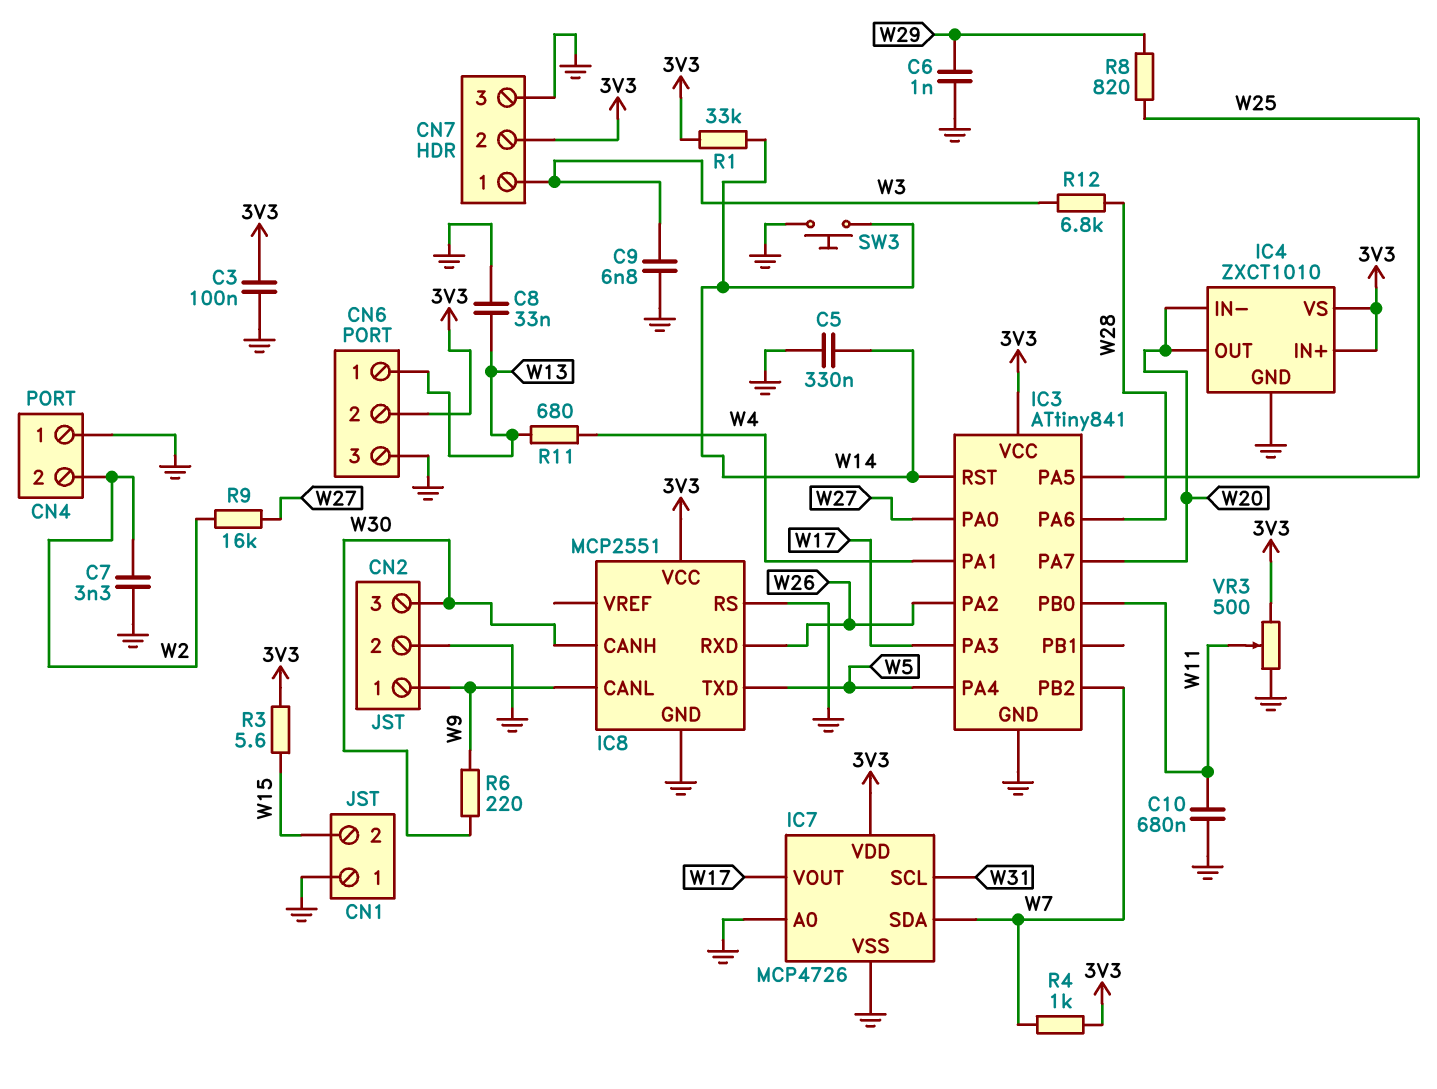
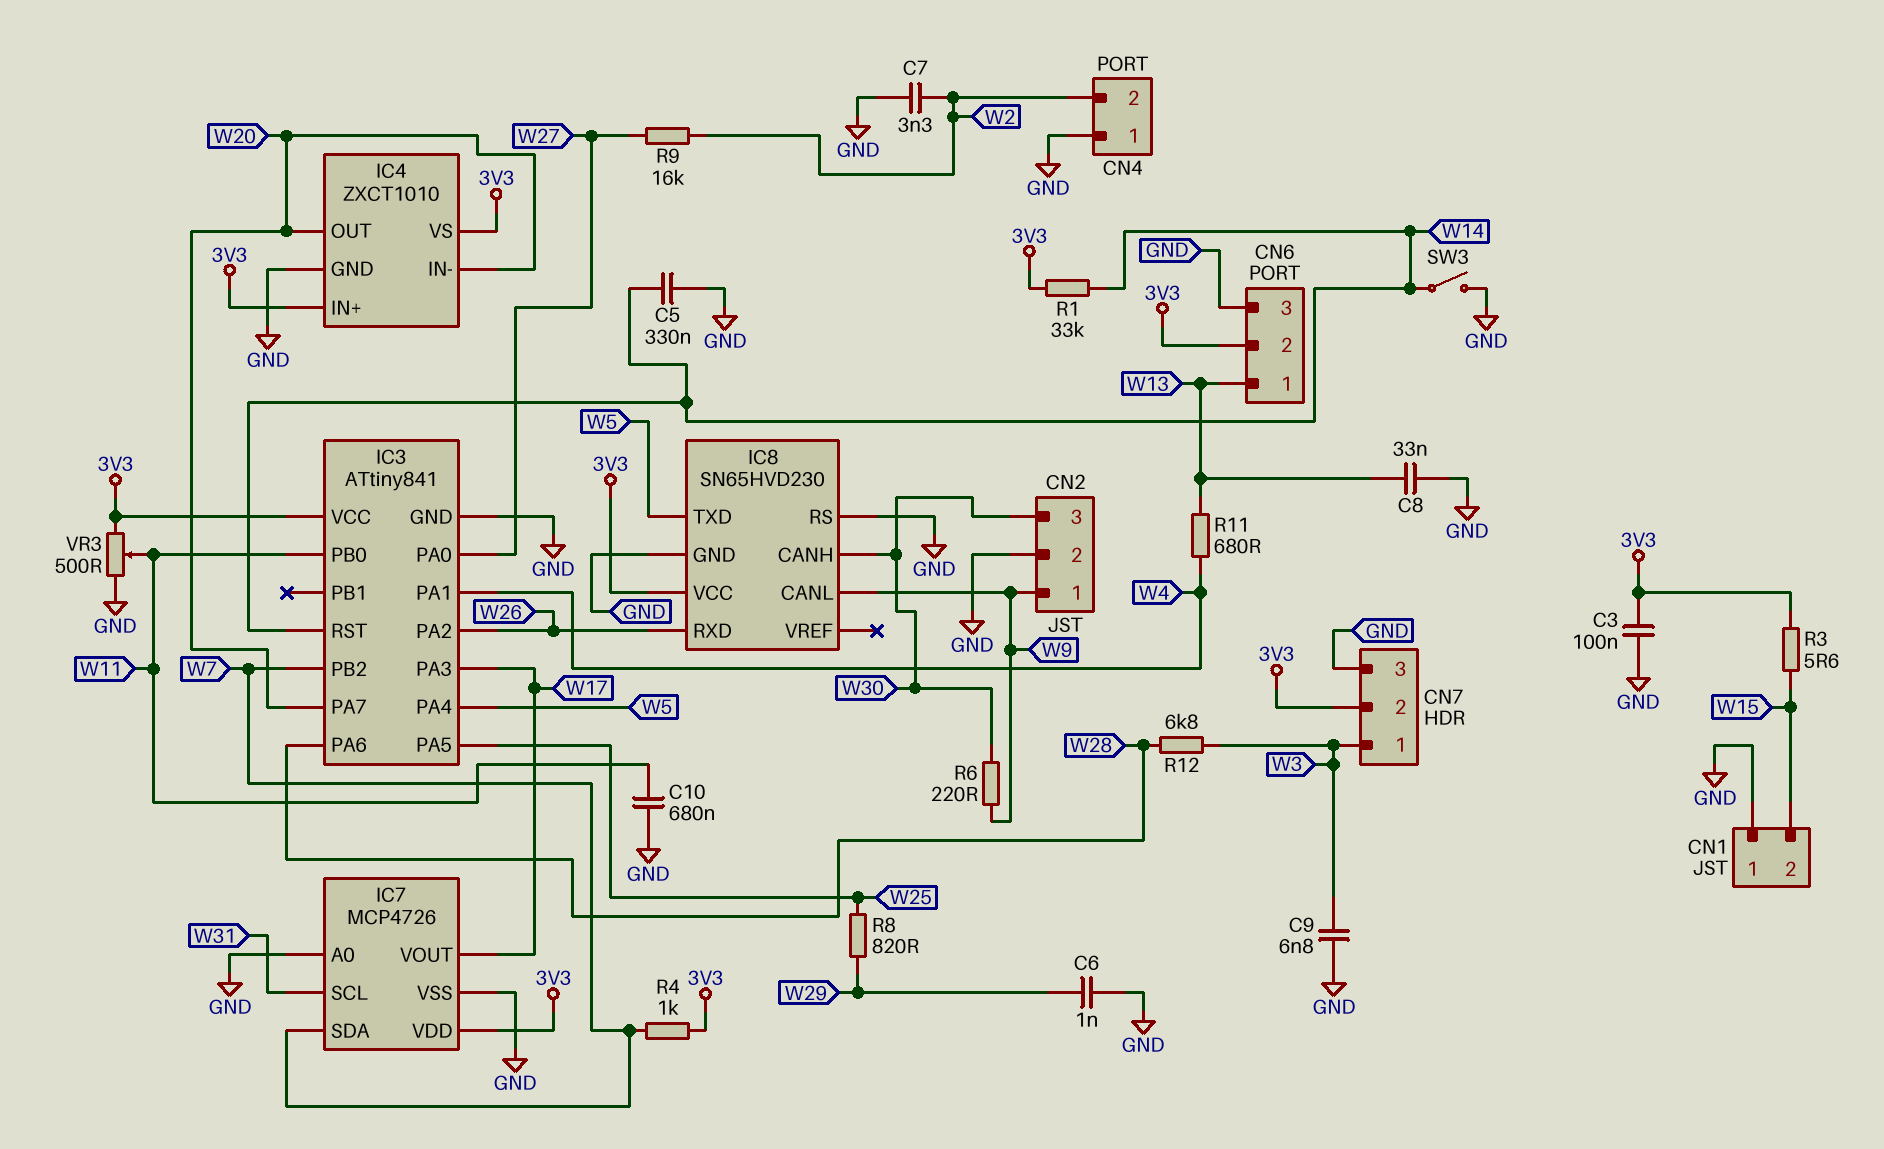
IC8: MCP2551 -> SN65HVD230
SW3: button (GND, W14) -> switch (GND, W14)

